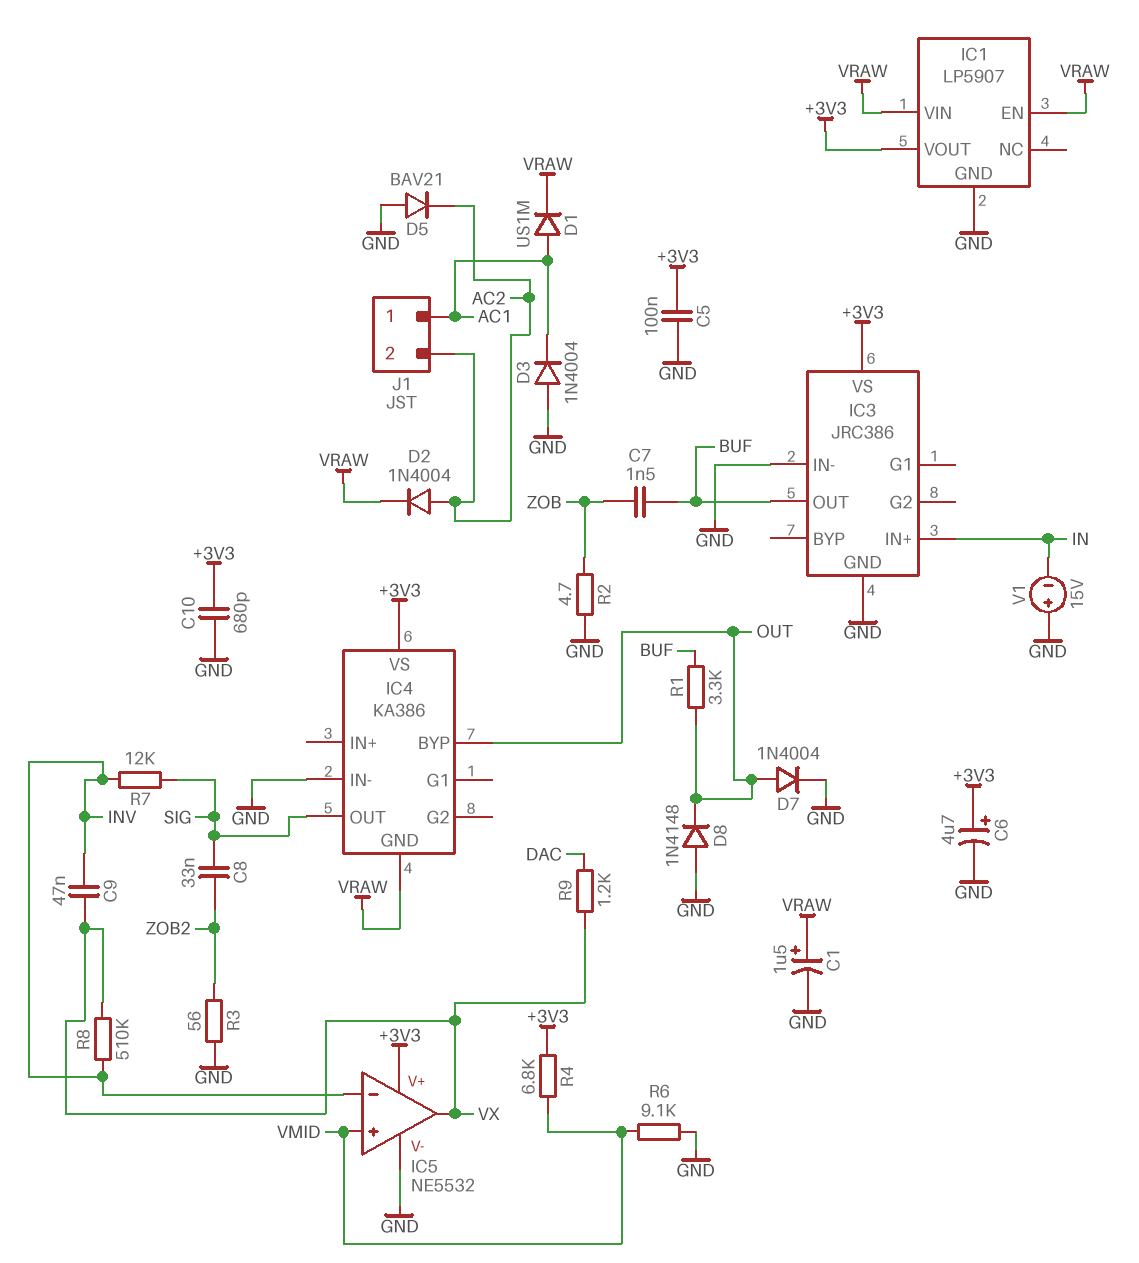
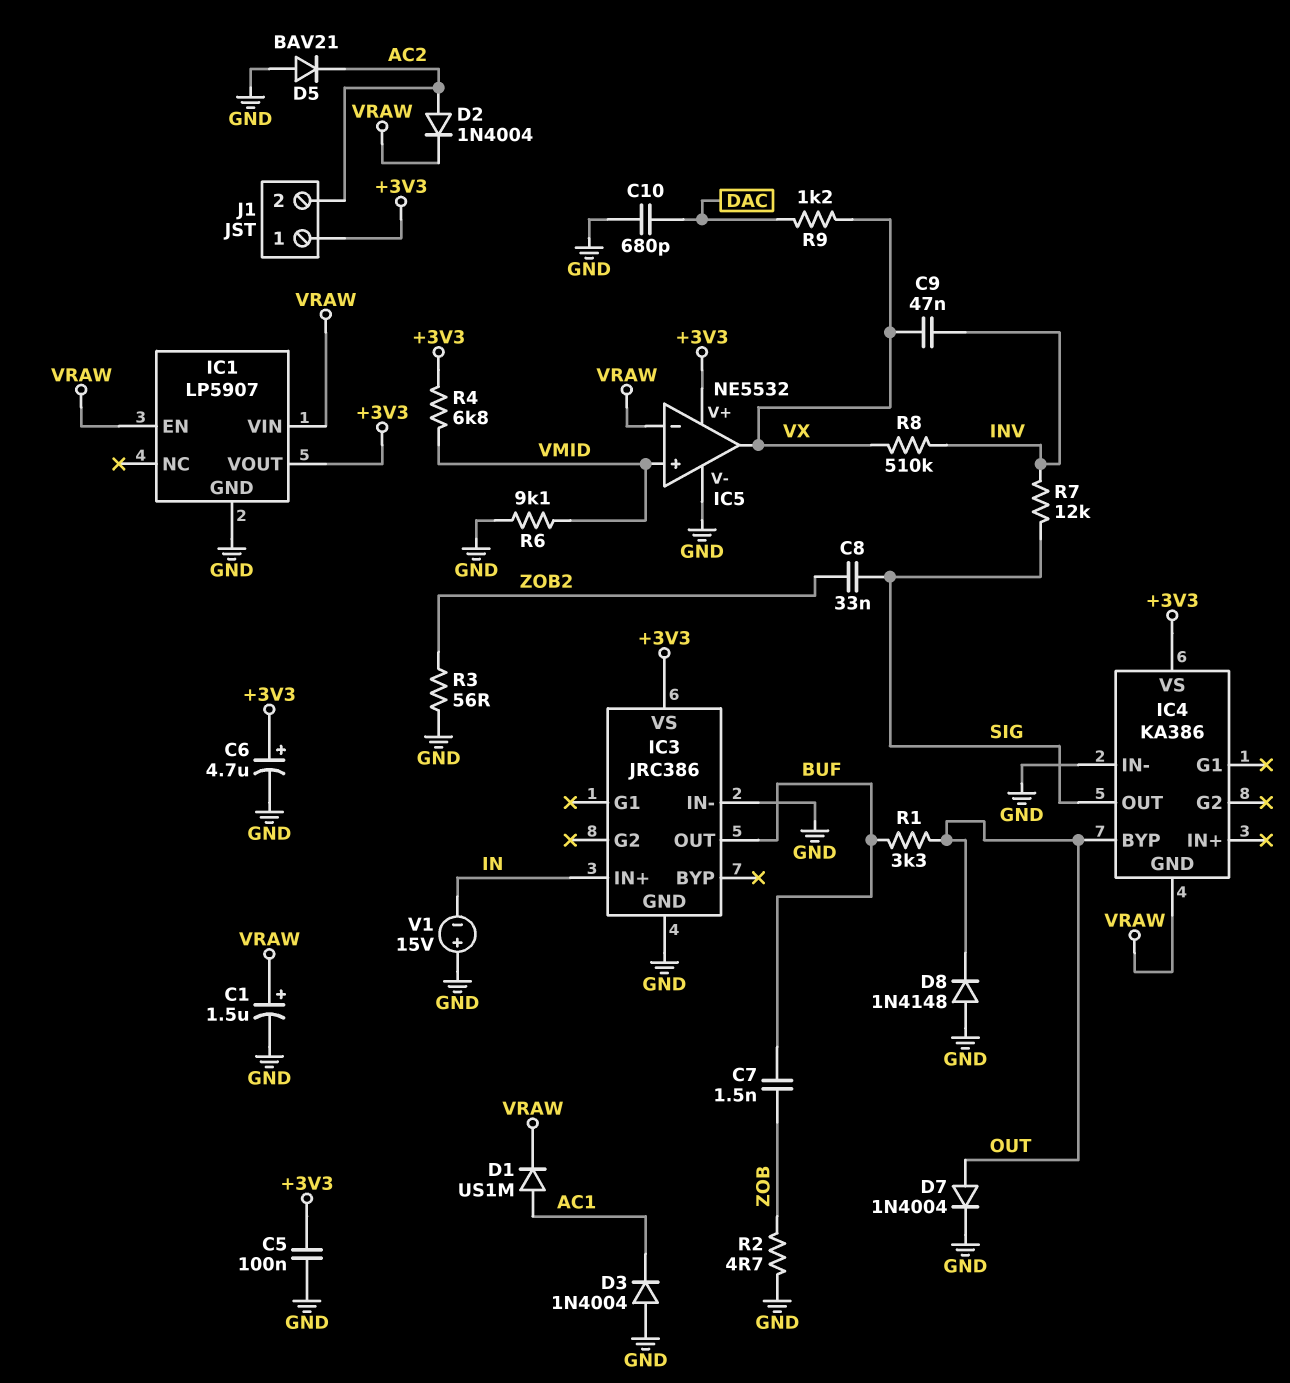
C10: 680pF (+3V3, GND) -> 680pF (DAC, GND)
IC5 pin in-: INV -> VRAW
J1 pin 1: AC1 -> +3V3

